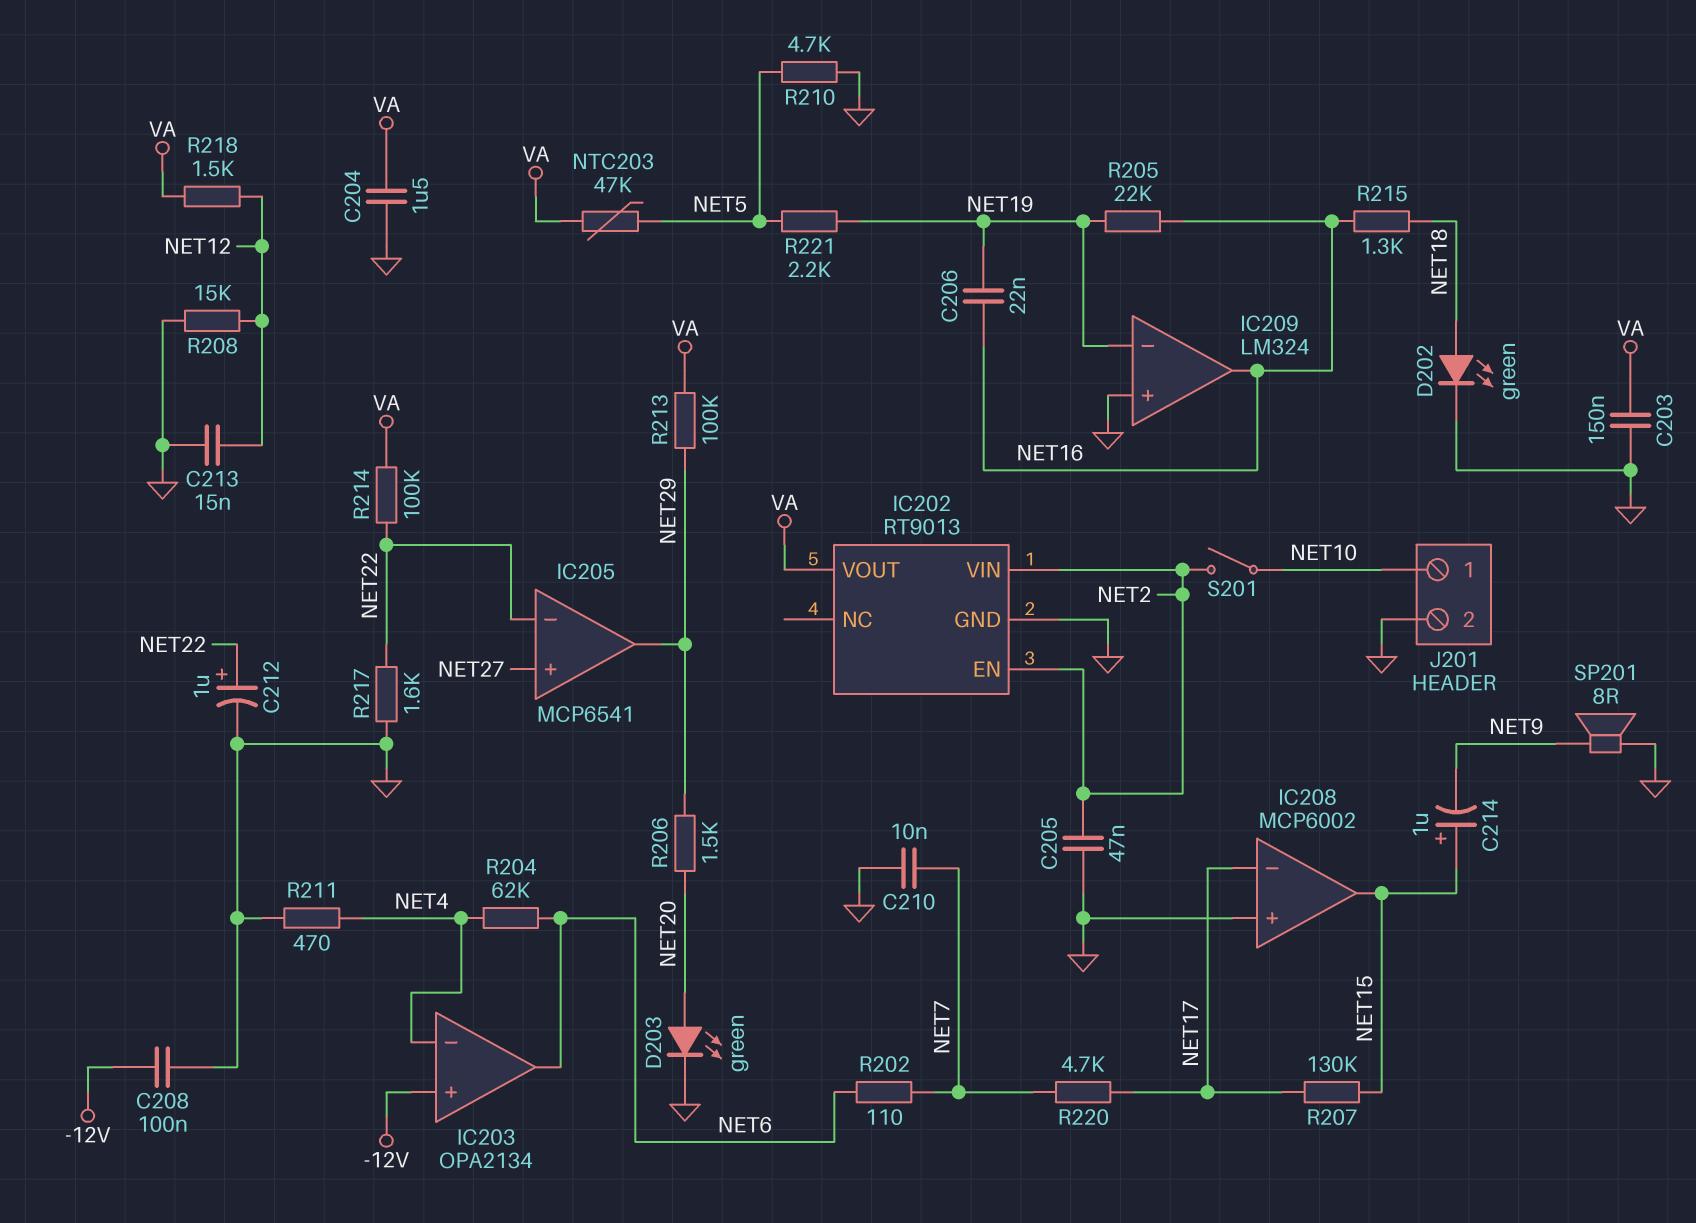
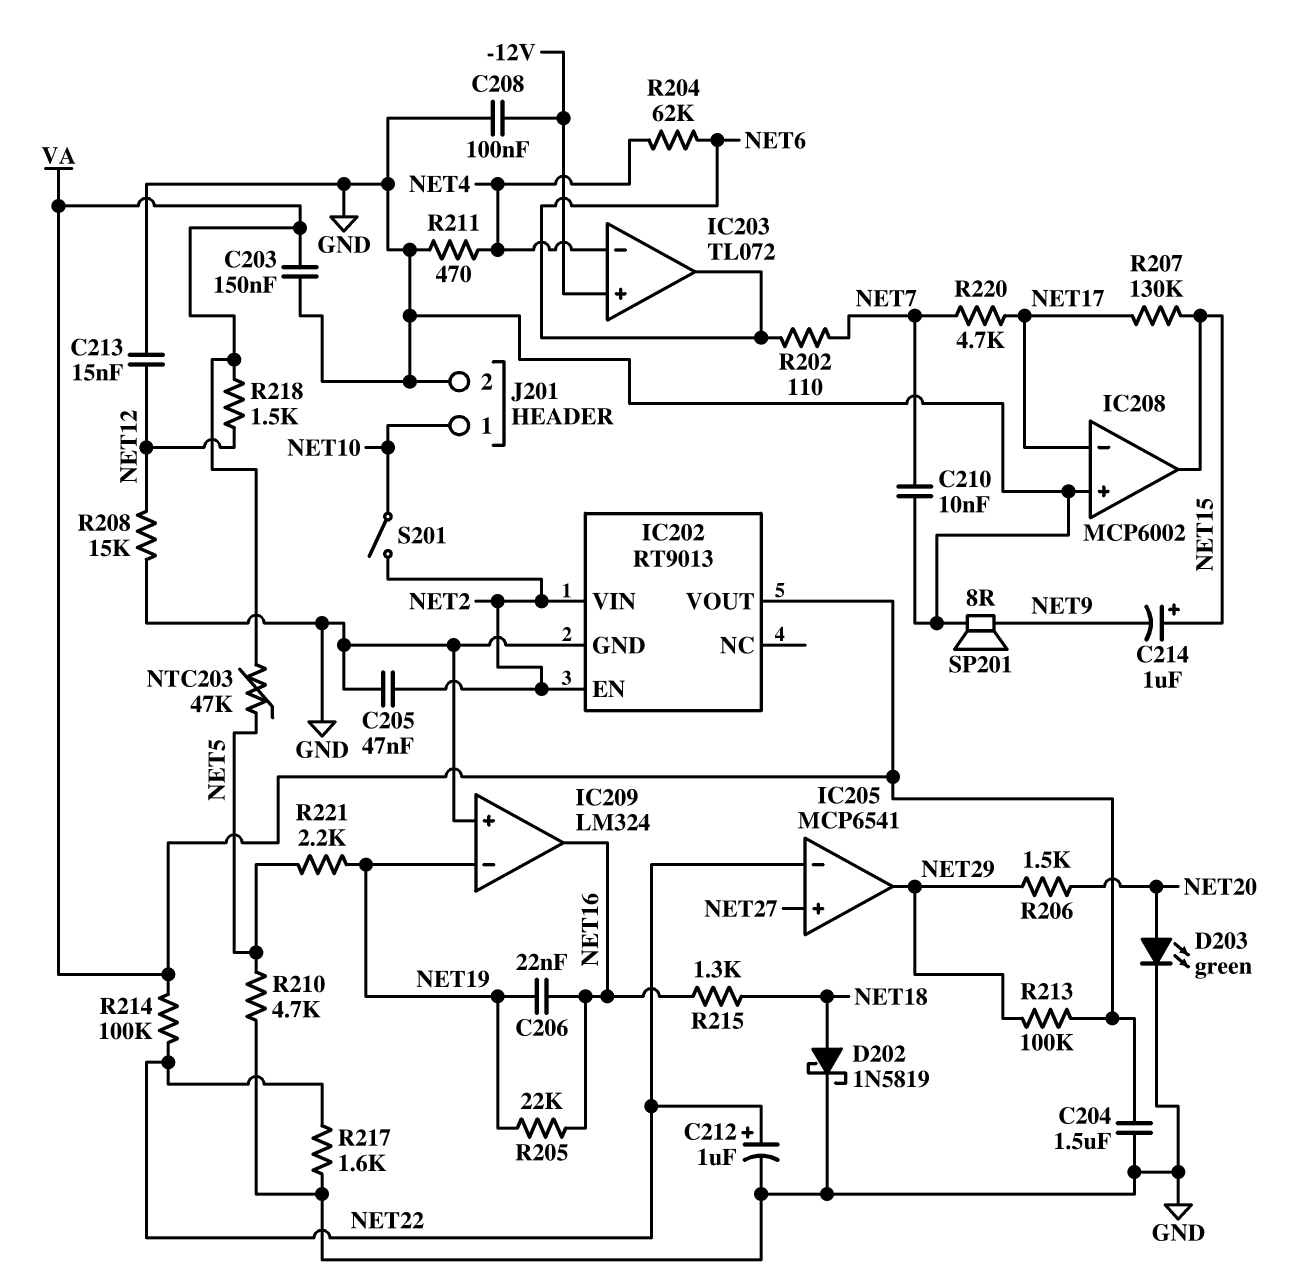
D202: LED green (A NET18, K GND) -> schottky 1N5819 (A NET18, K GND)
IC203: OPA2134 -> TL072

